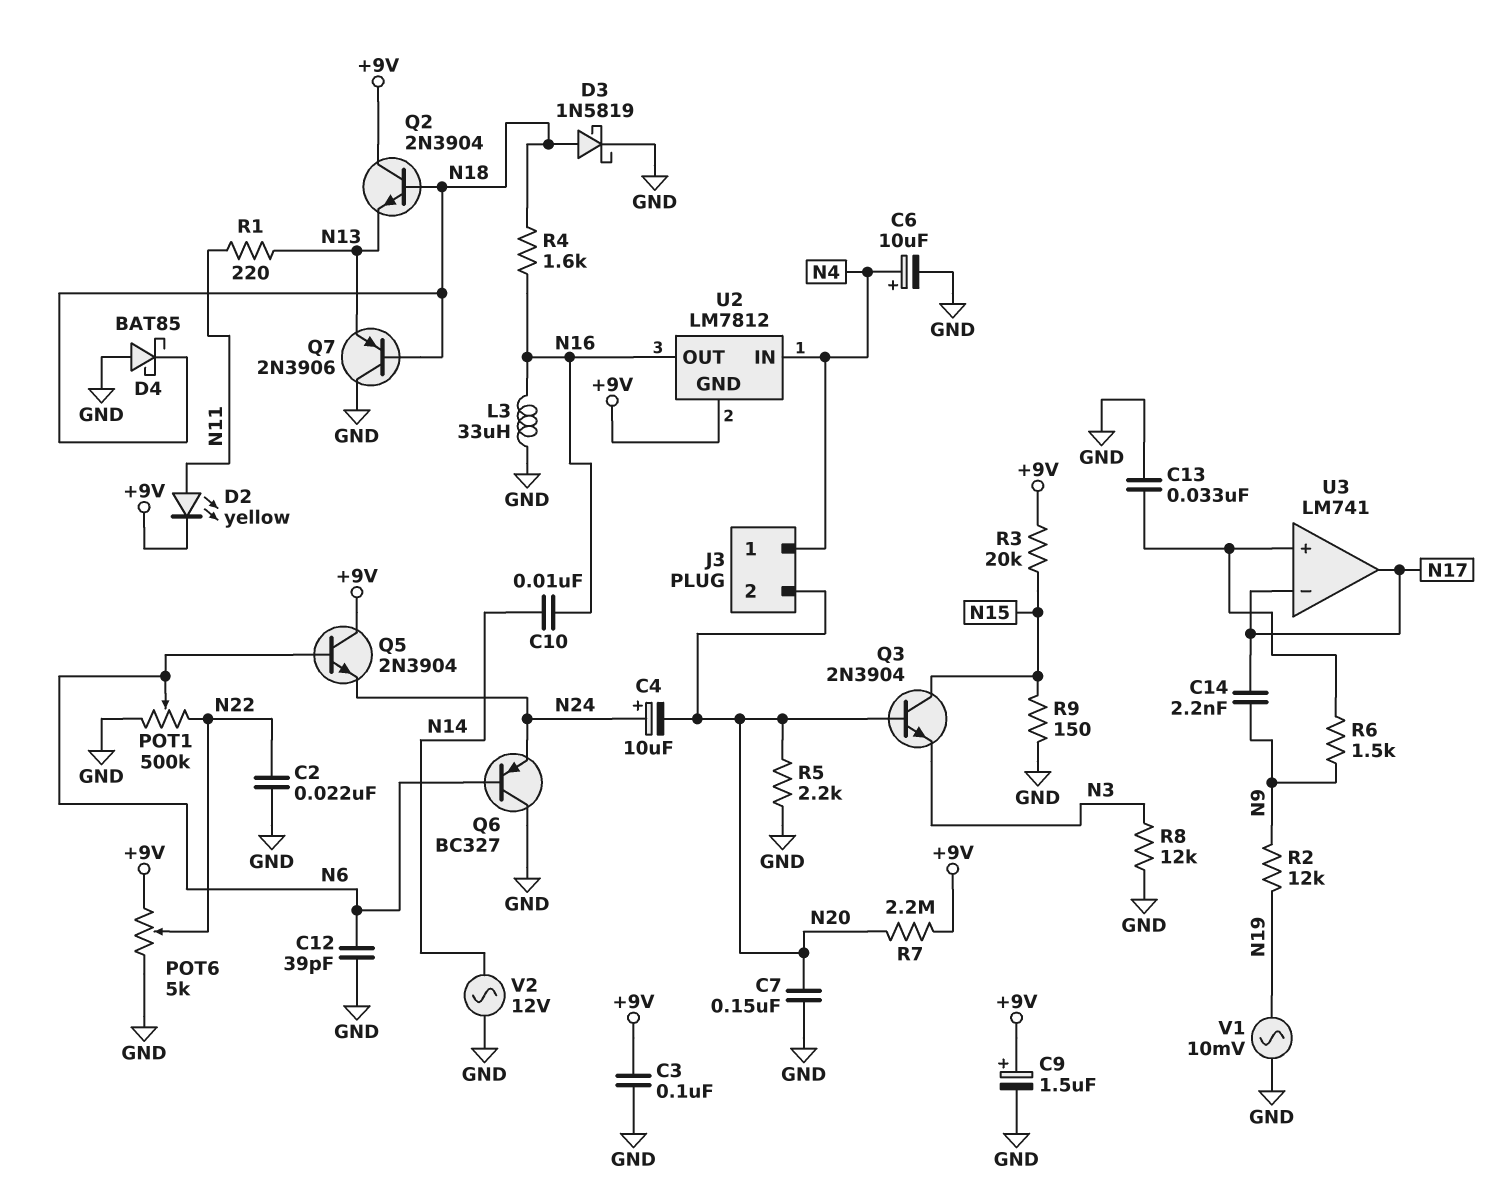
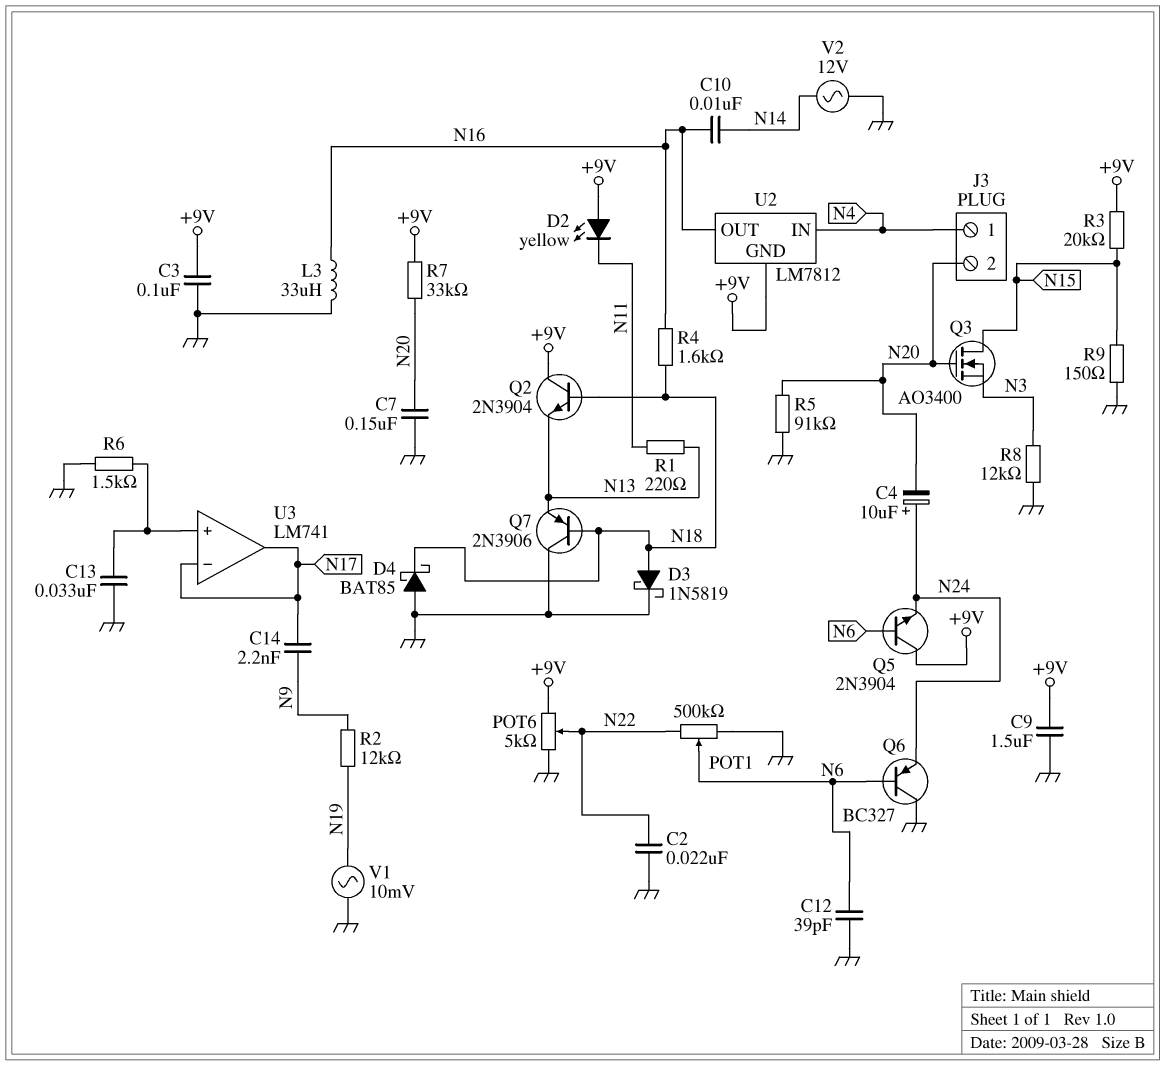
C6: 10uF (plus N4, minus GND) -> none
C9: 1.5uF (plus +9V, minus GND) -> 1.5uF (+9V, GND)
D2: LED yellow (A N11, K +9V) -> LED yellow (A +9V, K N11)
Q3: NPN 2N3904 (B N20, C N15, E N3) -> NMOS AO3400 (G N20, D N15, S N3)
R5: 2.2k (GND, N20) -> 91k (GND, N20)
R6: 1.5k (N9, U3/in+) -> 1.5k (GND, U3/in+)
R7: 2.2M (+9V, N20) -> 33k (+9V, N20)

